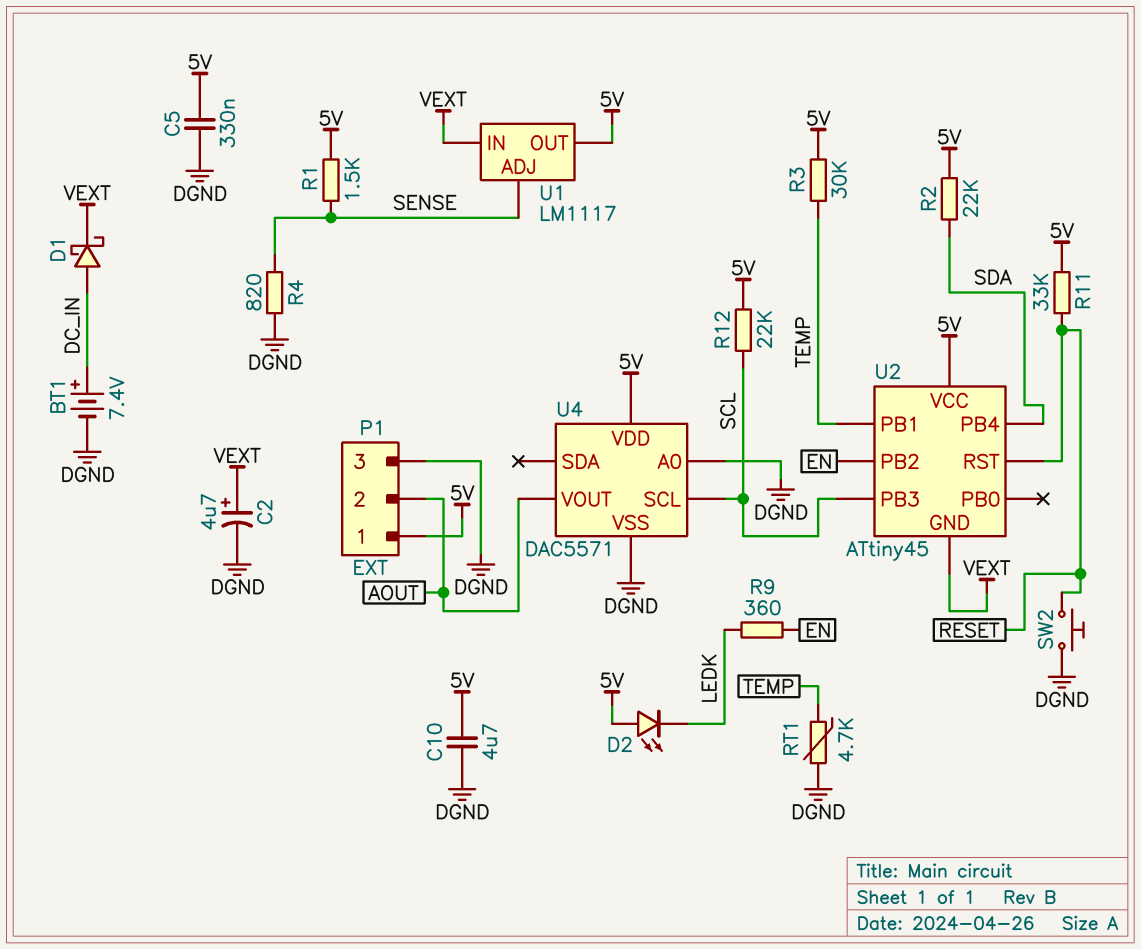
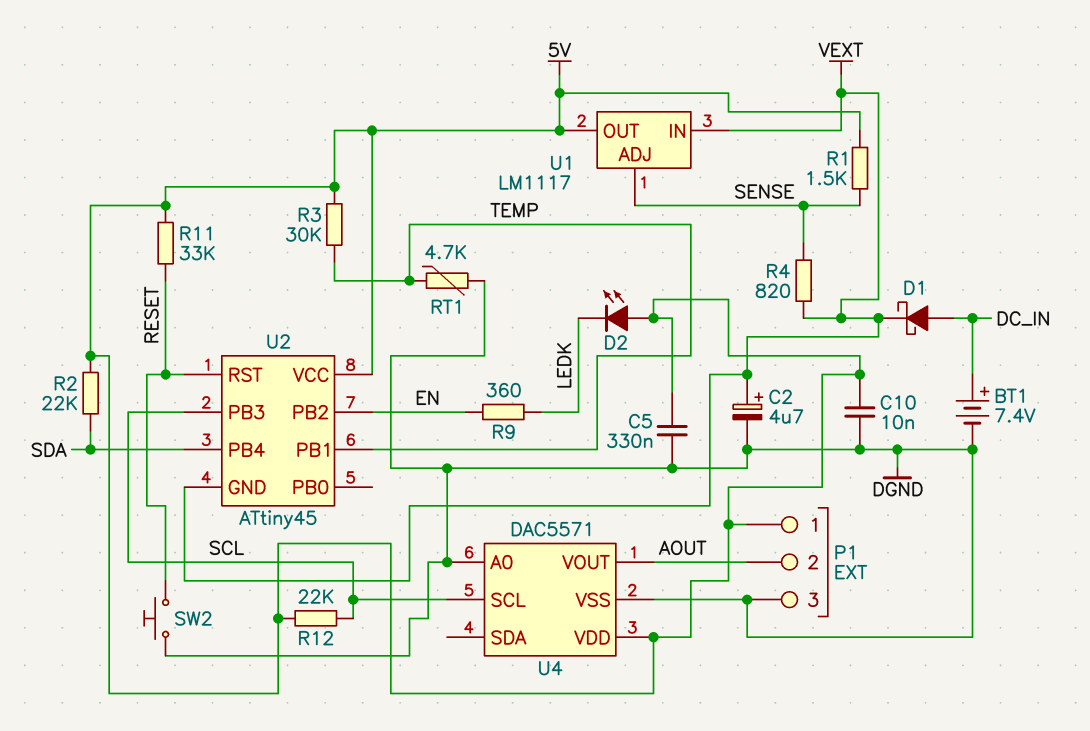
C10: 4.7uF (5V, DGND) -> 10nF (5V, DGND)
R4: 820 (DGND, SENSE) -> 820 (SENSE, VEXT)

